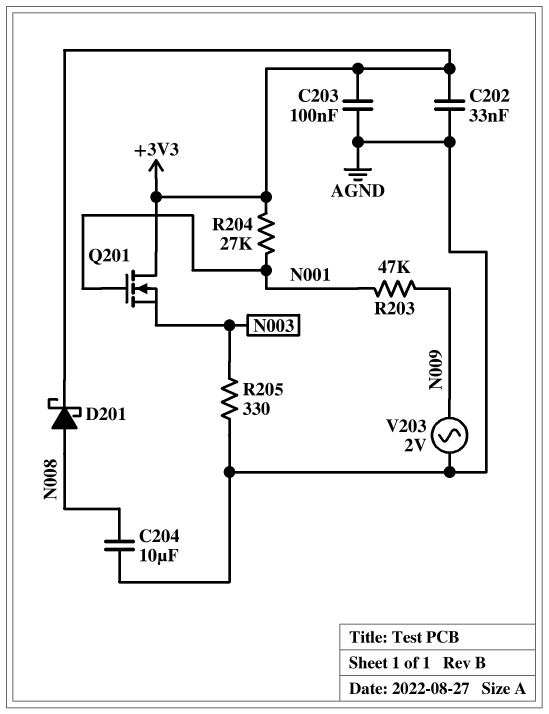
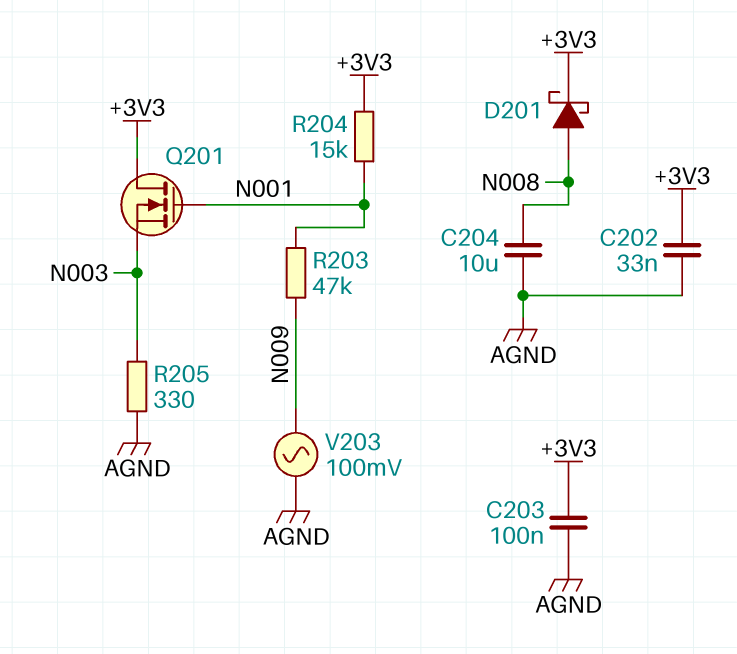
R204: 27k (+3V3, N001) -> 15k (+3V3, N001)
V203: AC 2V (AGND, N009) -> AC 100mV (AGND, N009)

